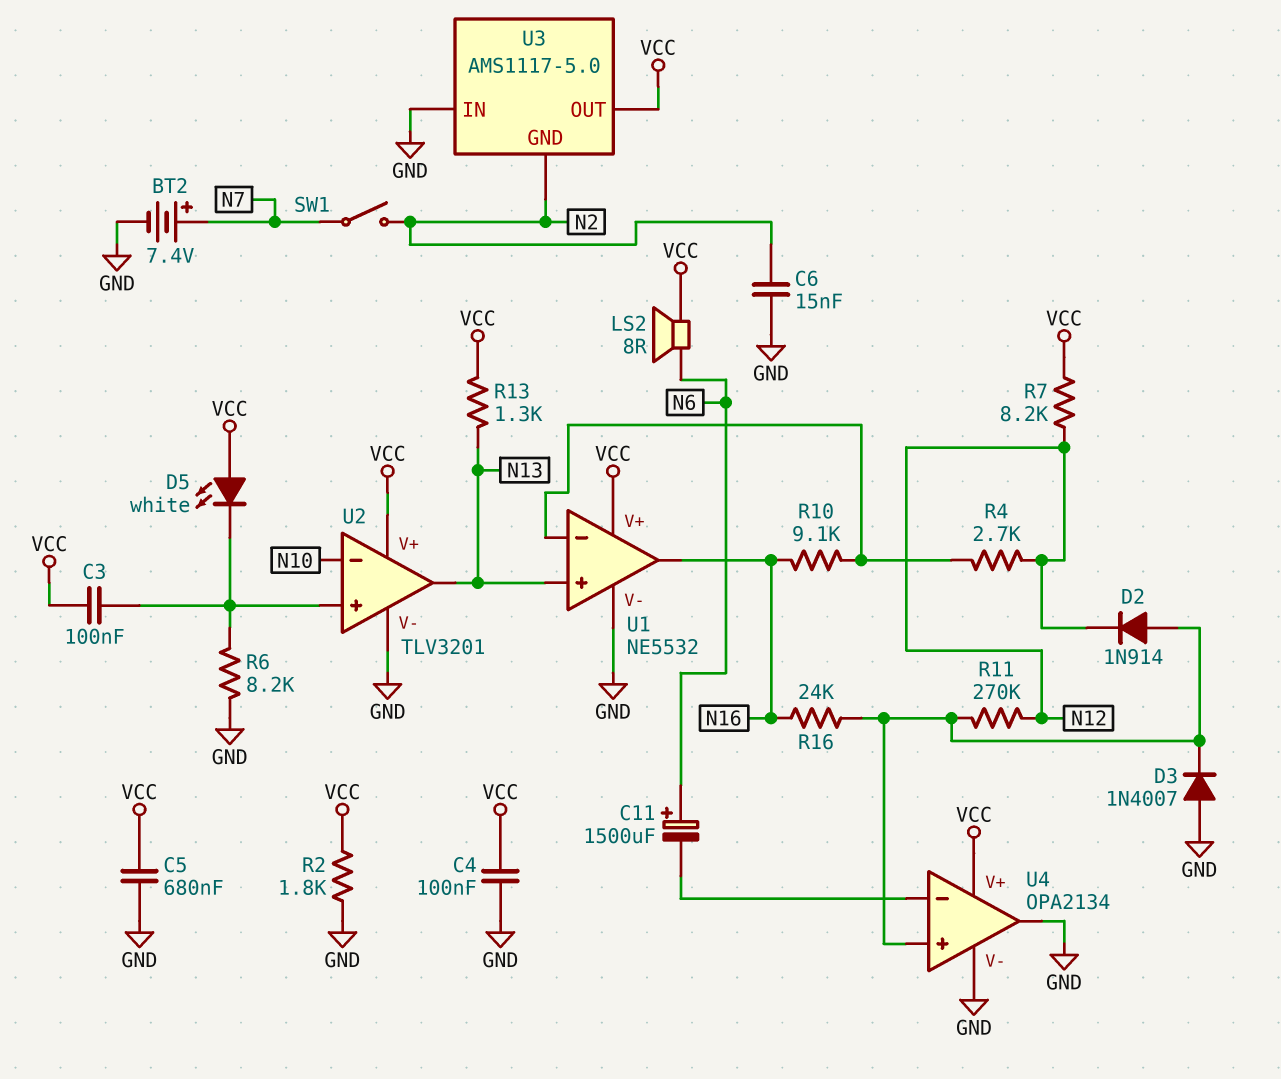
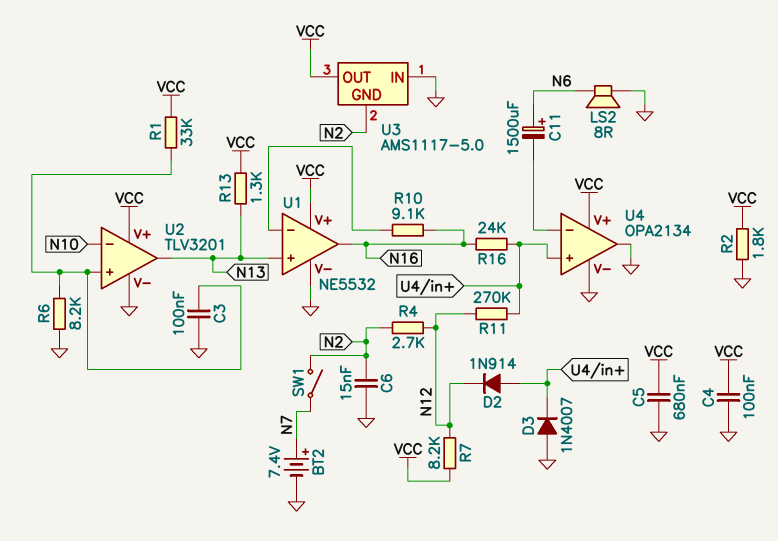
C3: 100nF (U2/in+, VCC) -> 100nF (GND, U2/in+)
D5: LED white (A VCC, K U2/in+) -> none
LS2: speaker 8R (N6, VCC) -> speaker 8R (GND, N6)
R1: none -> 33k (U2/in+, VCC)
R4: 2.7k (N12, U1/in-) -> 2.7k (N2, N12)

